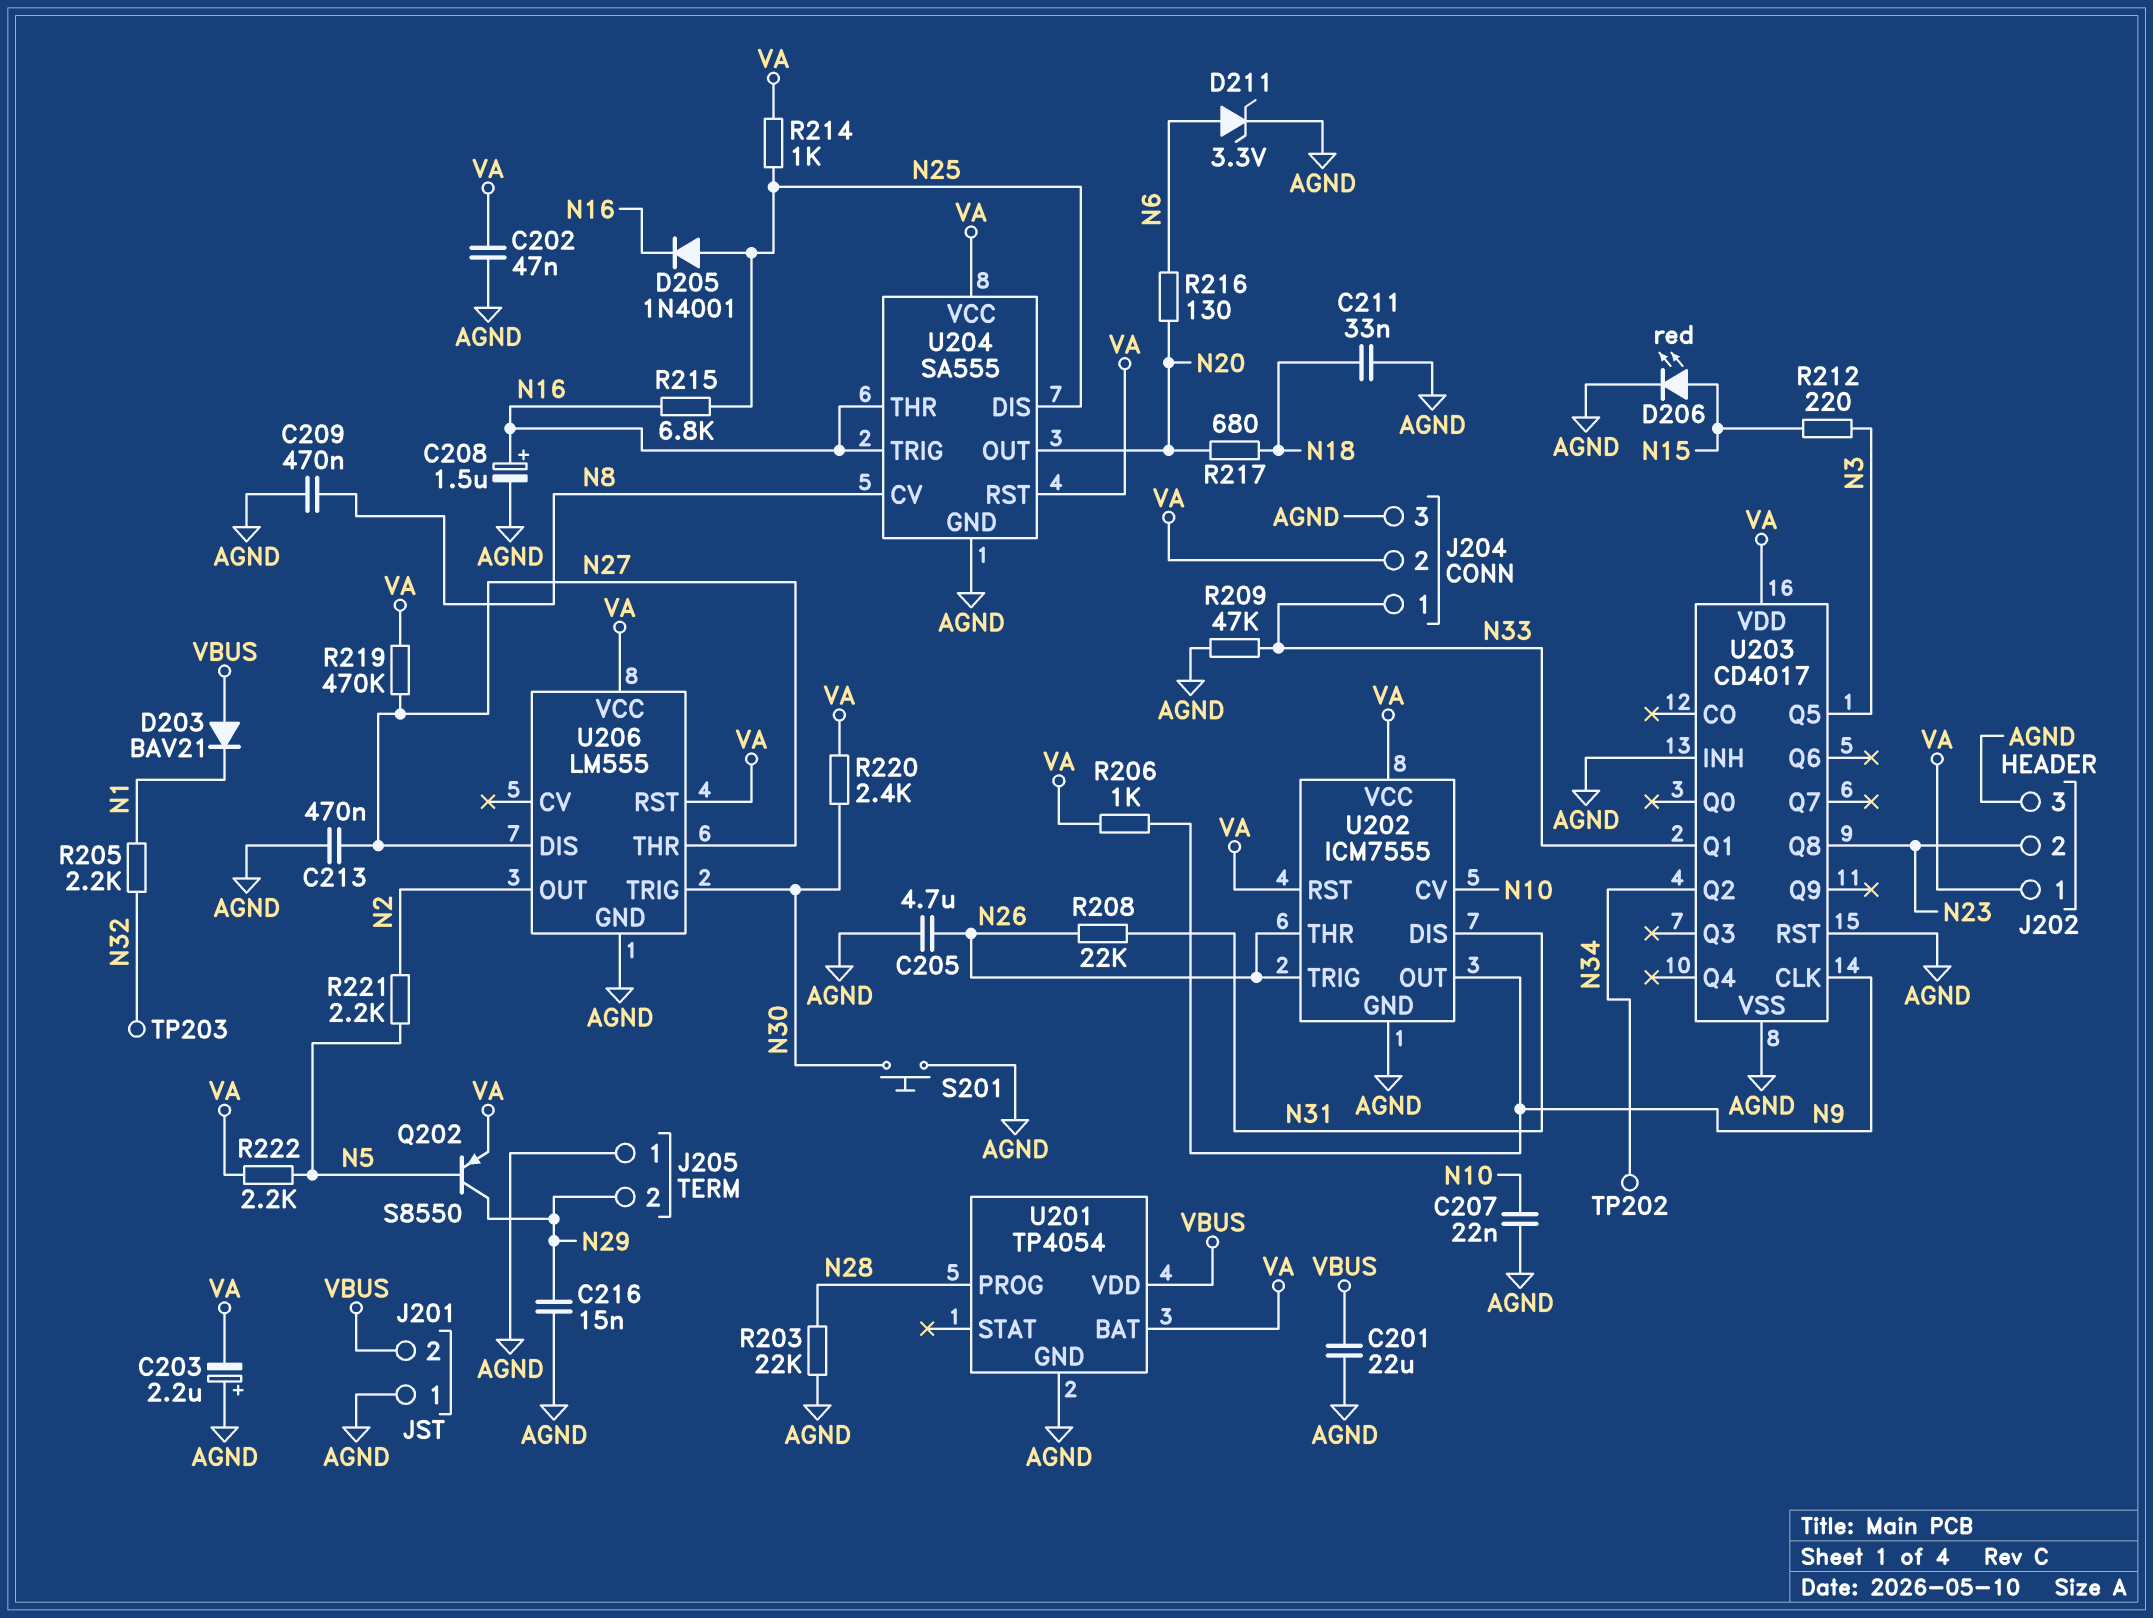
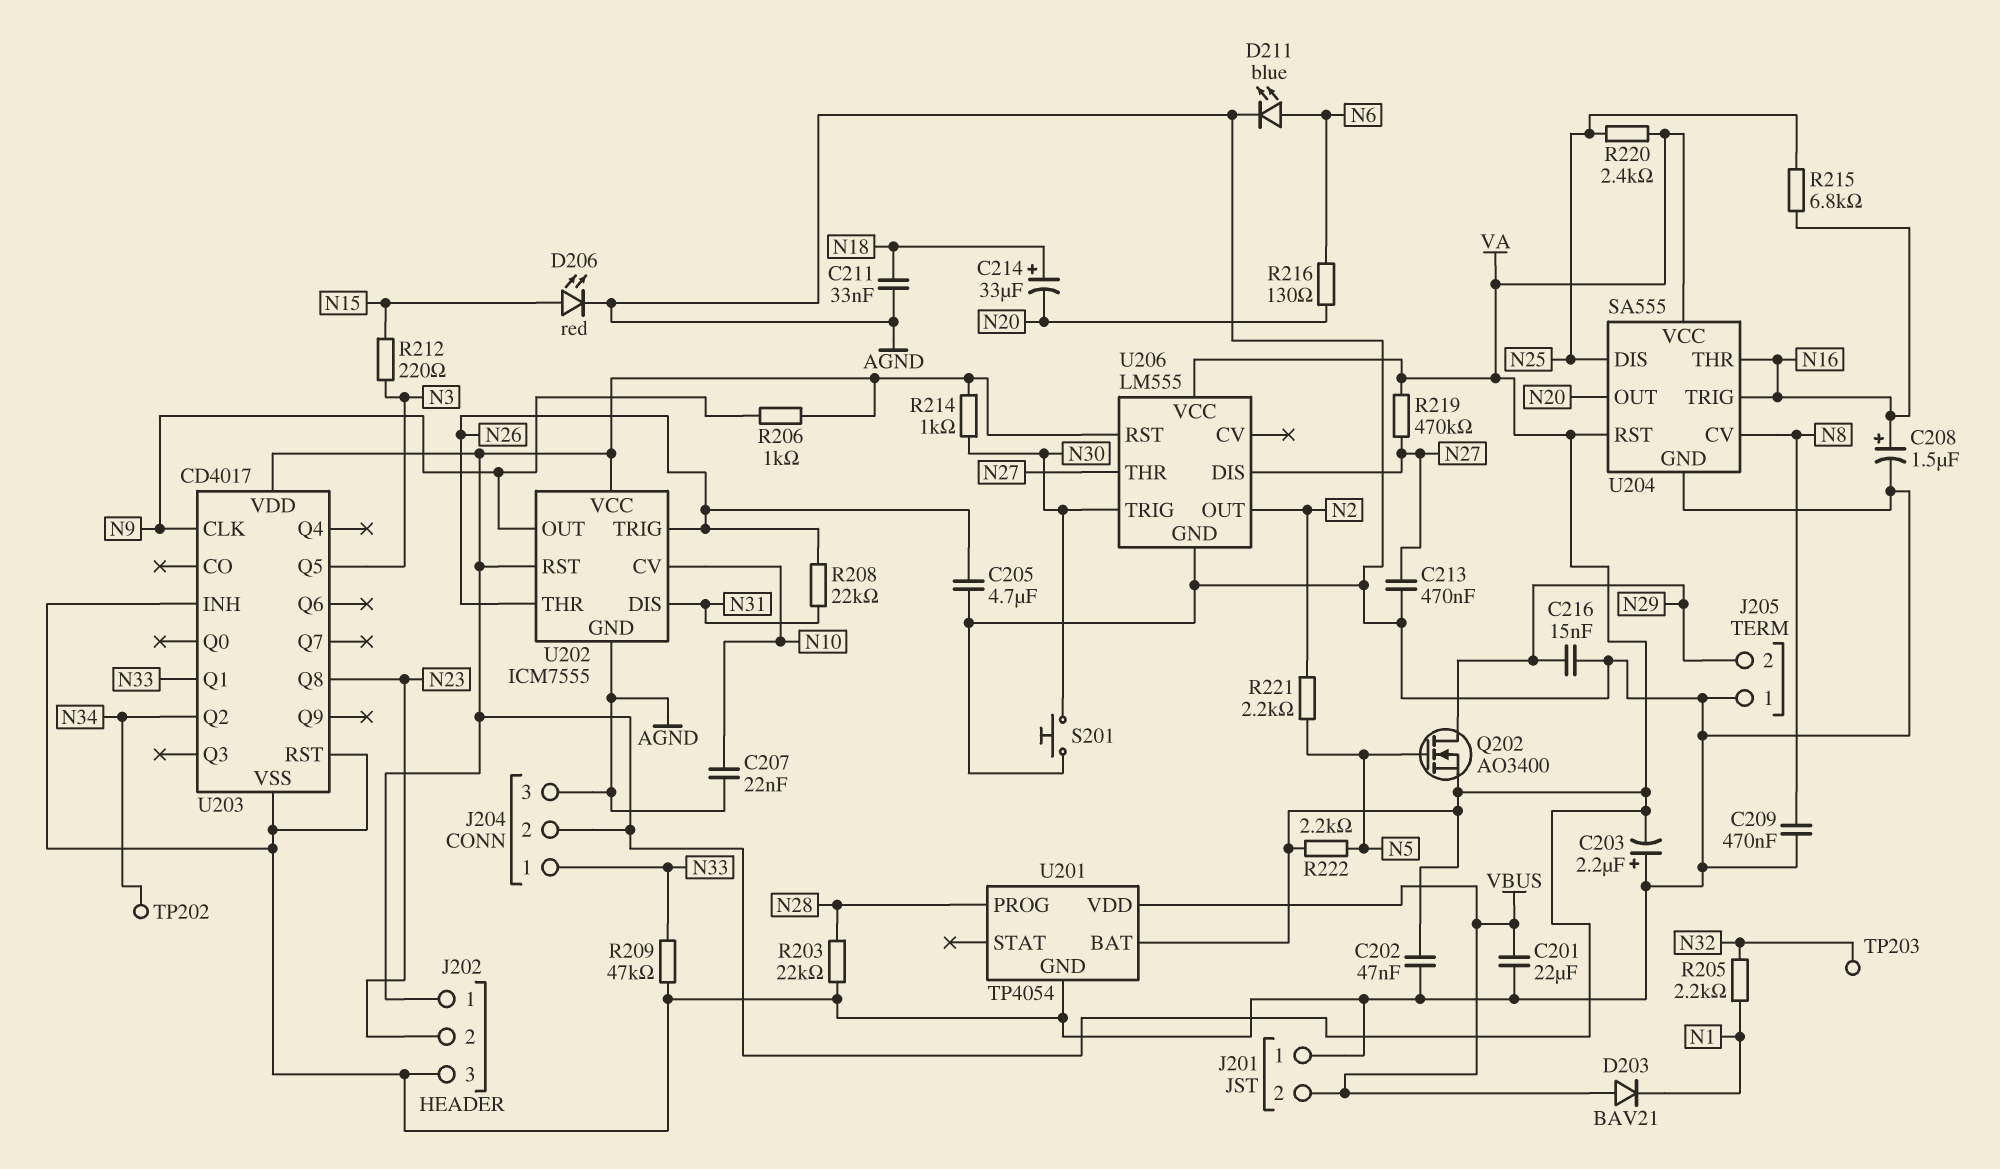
C214: none -> 33uF (plus N18, minus N20)
D205: diode 1N4001 (A N25, K N16) -> none
D211: zener 3.3V (A N6, K AGND) -> LED blue (A N6, K AGND)
Q202: PNP S8550 (B N5, C N29, E VA) -> NMOS AO3400 (G N5, D N29, S VA)
R214: 1k (N25, VA) -> 1k (N30, VA)
R217: 680 (N18, N20) -> none
R220: 2.4k (N30, VA) -> 2.4k (N25, VA)

